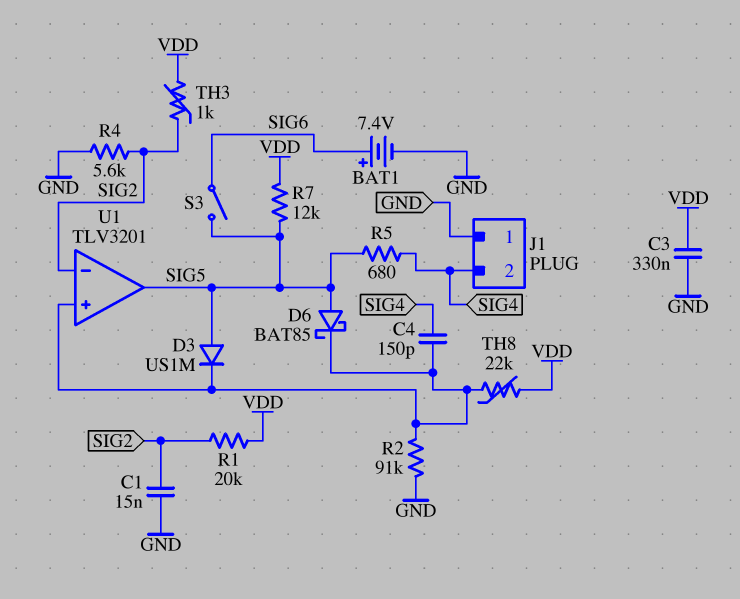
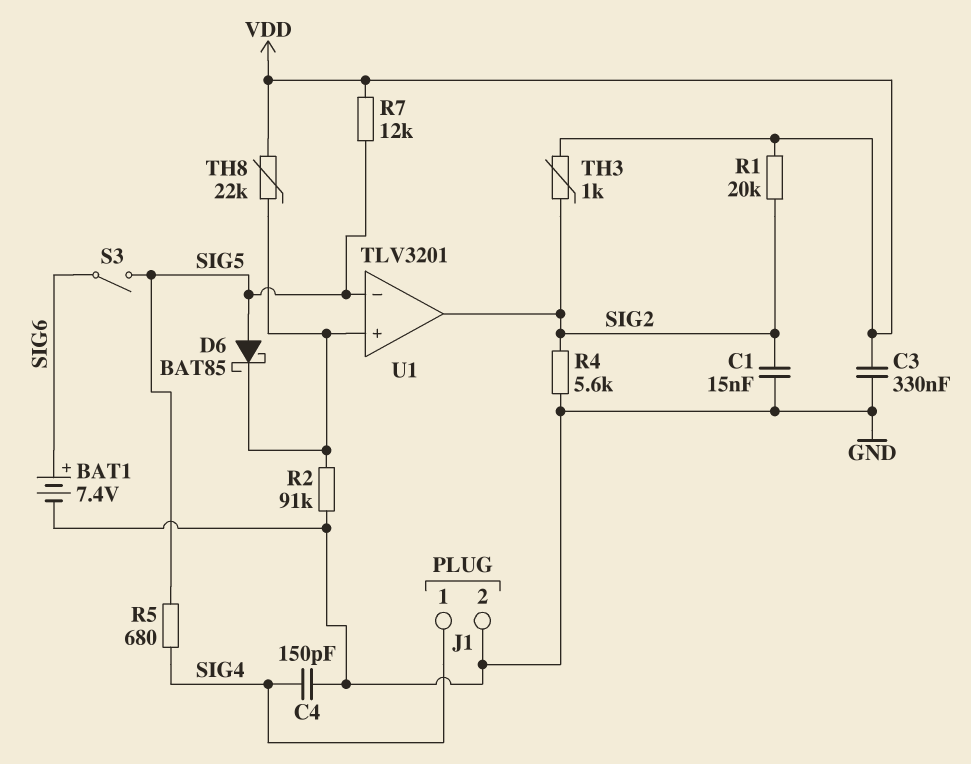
C4: 150pF (SIG4, U1/in+) -> 150pF (GND, SIG4)
D3: diode US1M (A SIG5, K U1/in+) -> none
J1 pin 1: GND -> SIG4
J1 pin 2: SIG4 -> GND
U1 pin in-: SIG2 -> SIG5
U1 pin out: SIG5 -> SIG2

